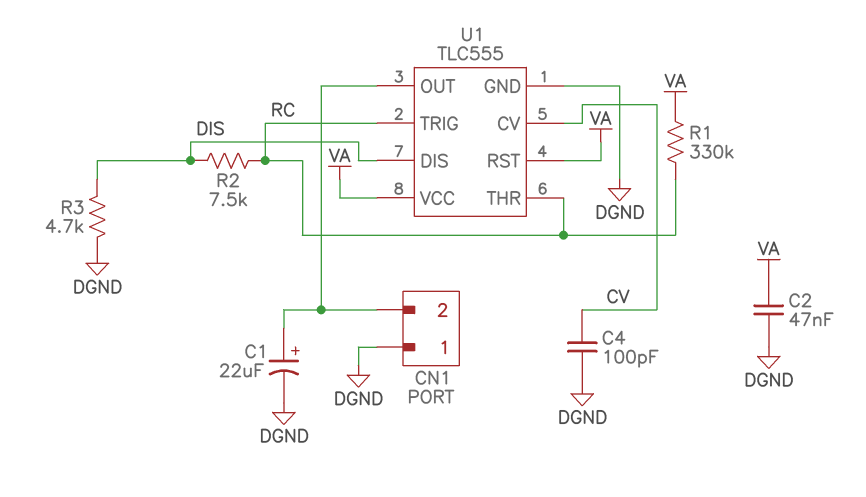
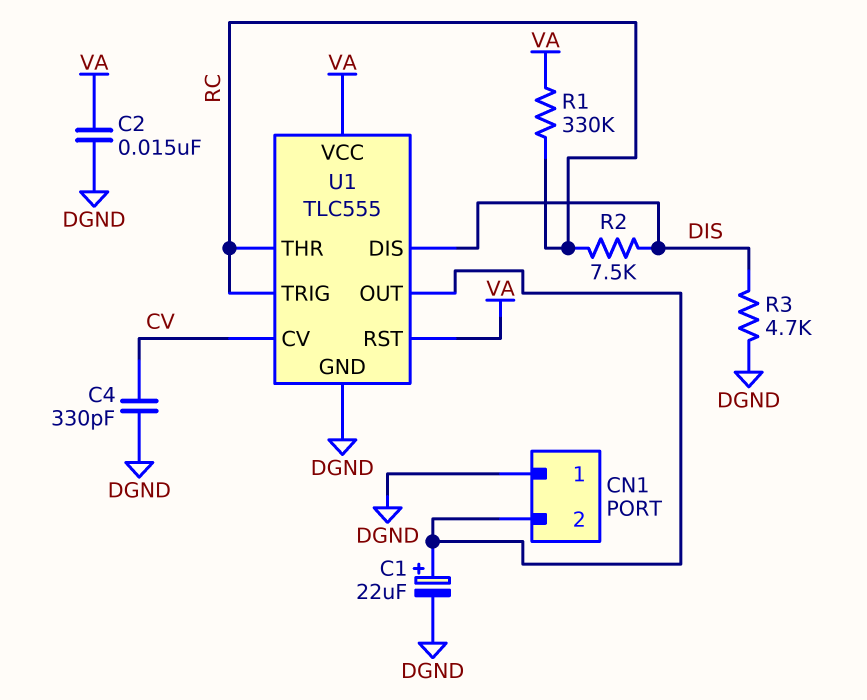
C2: 47nF (DGND, VA) -> 15nF (DGND, VA)
C4: 100pF (CV, DGND) -> 330pF (CV, DGND)

